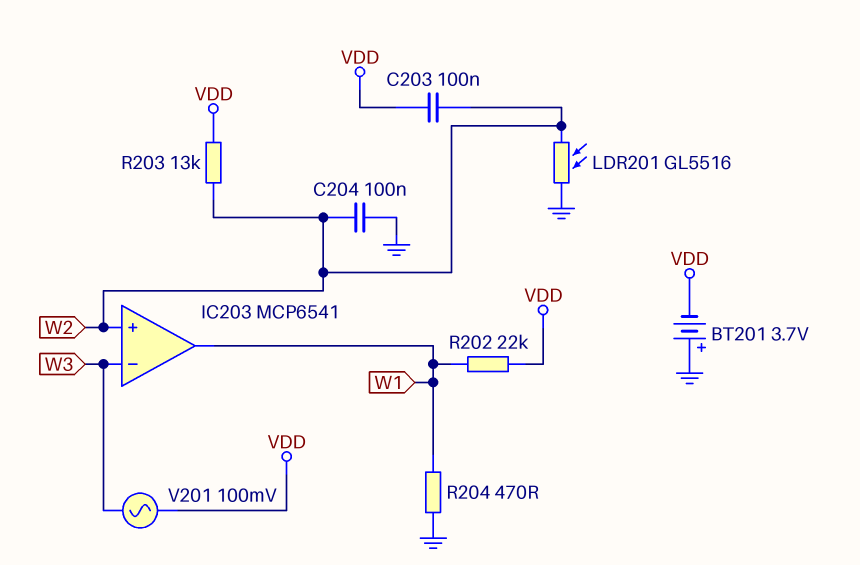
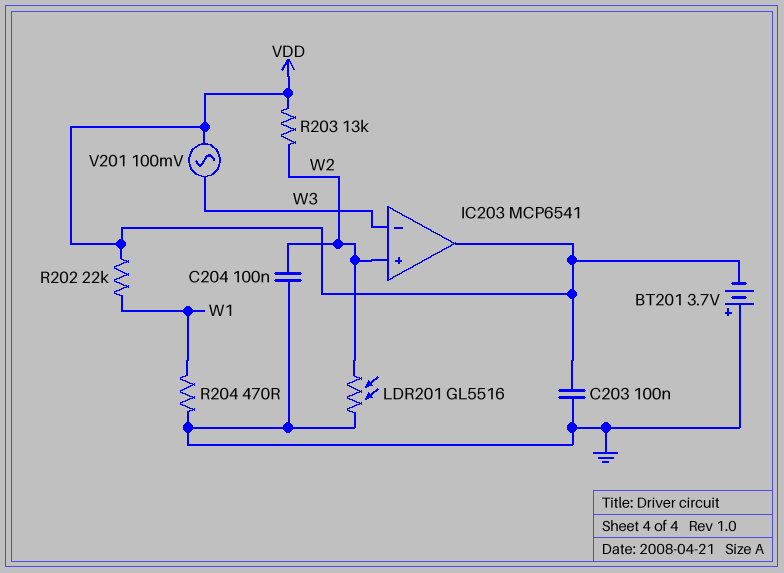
C203: 100nF (VDD, W2) -> 100nF (GND, VDD)
IC203 pin out: W1 -> VDD

